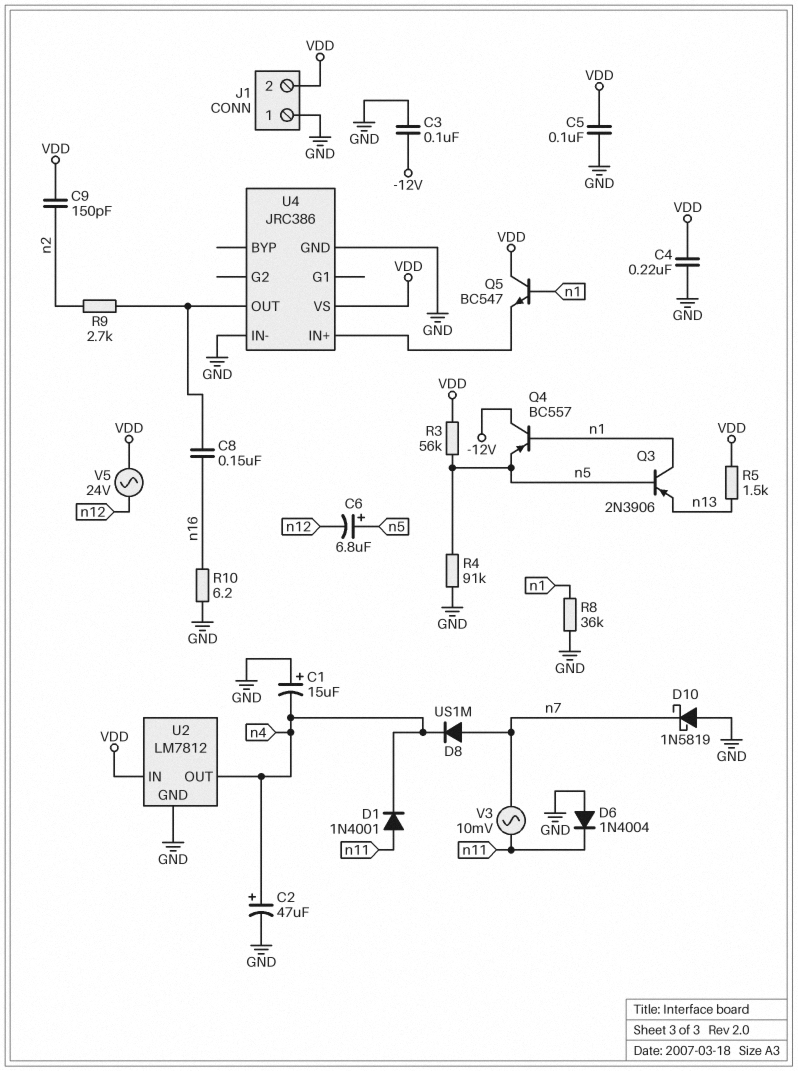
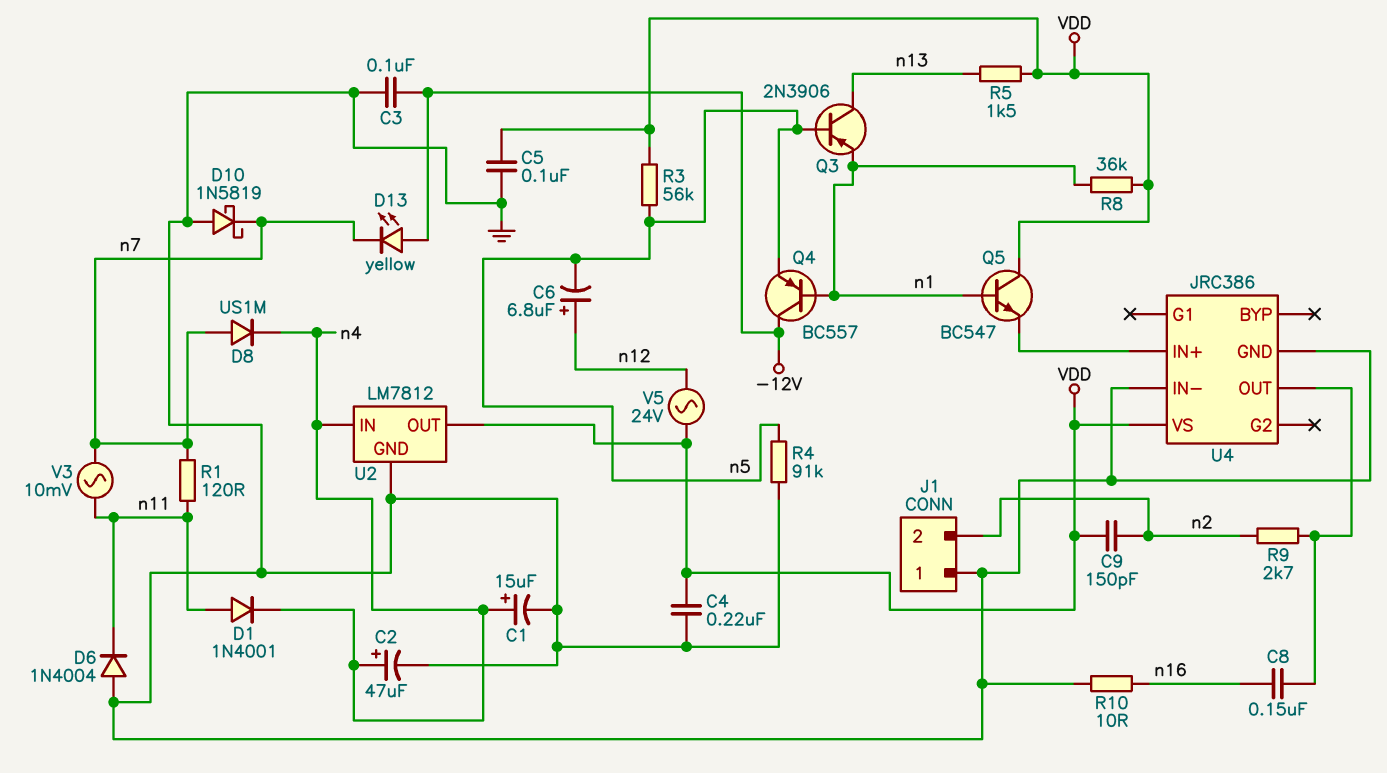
C1: 15uF (plus GND, minus n4) -> 15uF (plus n4, minus GND)
C6: 6.8uF (plus n5, minus n12) -> 6.8uF (plus n12, minus n5)
D13: none -> LED yellow (A -12V, K n7)
J1 pin 2: VDD -> n2
Q3: PNP 2N3906 (B n5, C n1, E n13) -> PNP 2N3906 (B n5, C n13, E n1)
R1: none -> 120 (n7, n11)
R8: 36k (GND, n1) -> 36k (VDD, n1)
R10: 6.2 (GND, n16) -> 10 (GND, n16)
U2 pin IN: VDD -> n4
U2 pin OUT: n4 -> VDD

